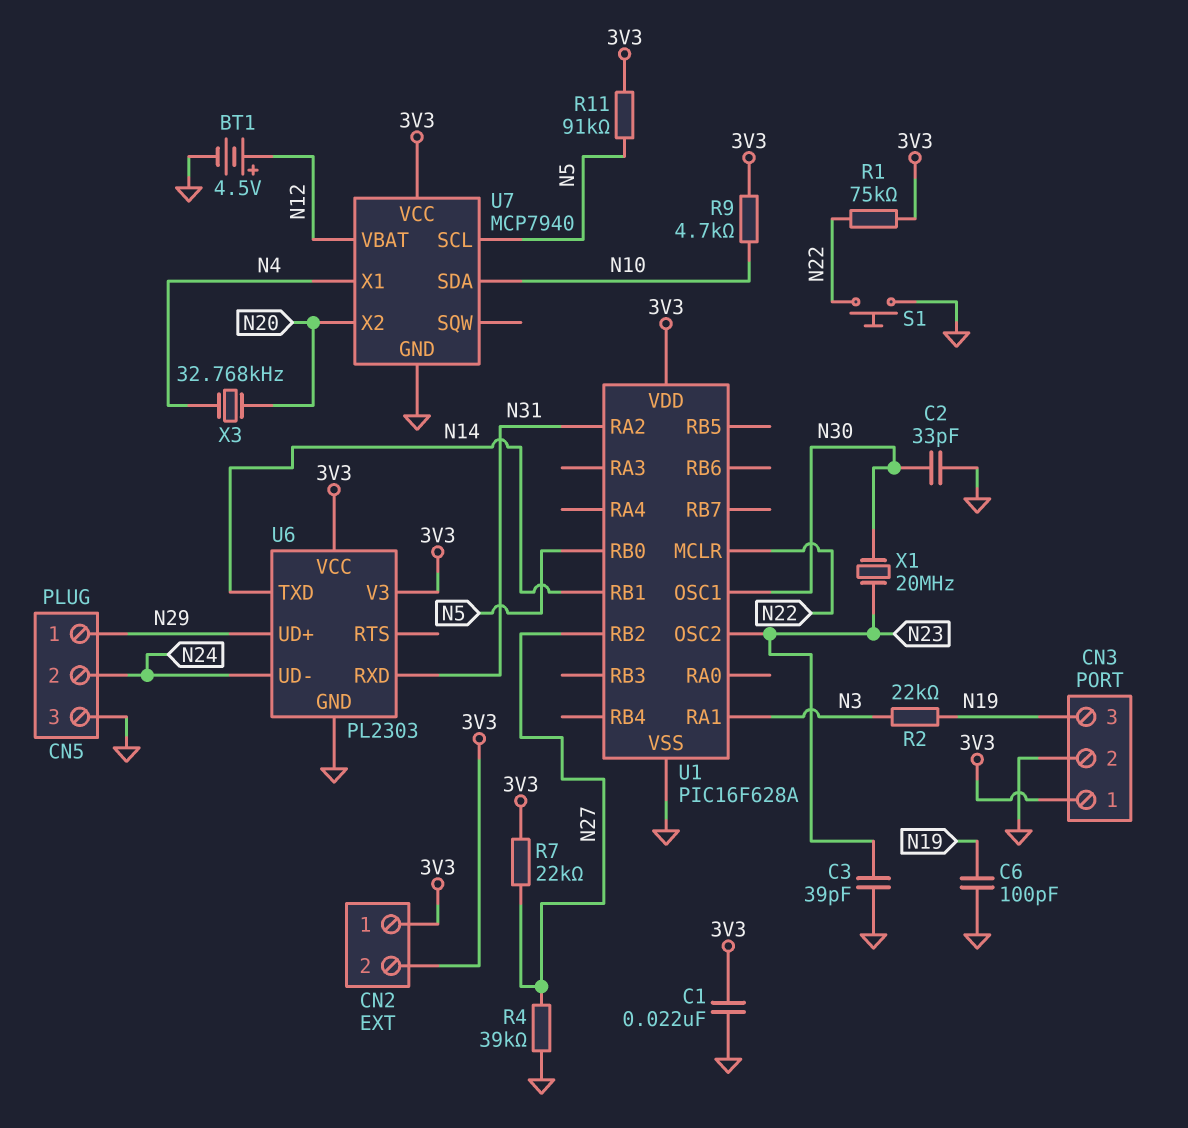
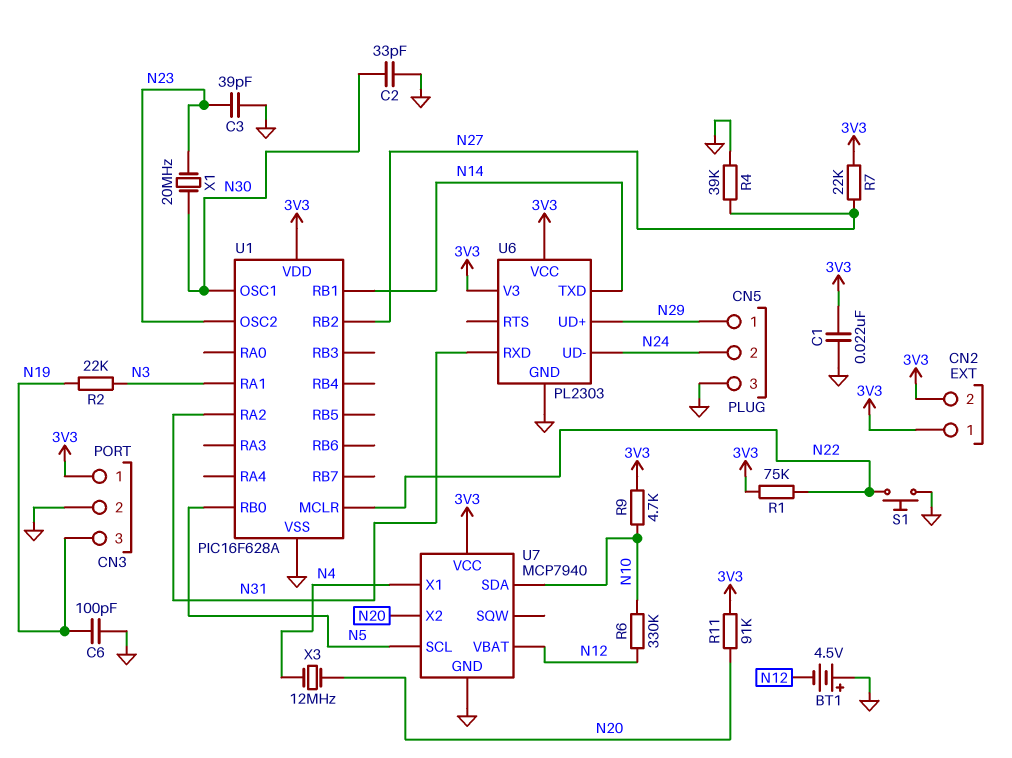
BT1: 4.5V (plus N12, minus GND) -> 4.5V (plus GND, minus N12)
R6: none -> 330k (N10, N12)
R11: 91k (3V3, N5) -> 91k (3V3, N20)
X3: 32.768kHz (N4, N20) -> 12MHz (N4, N20)

